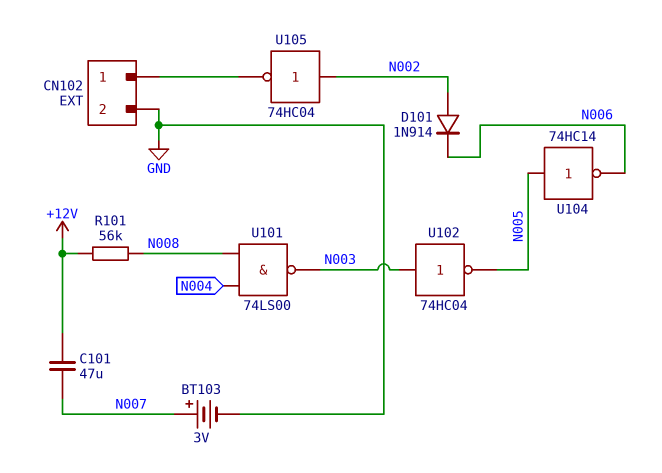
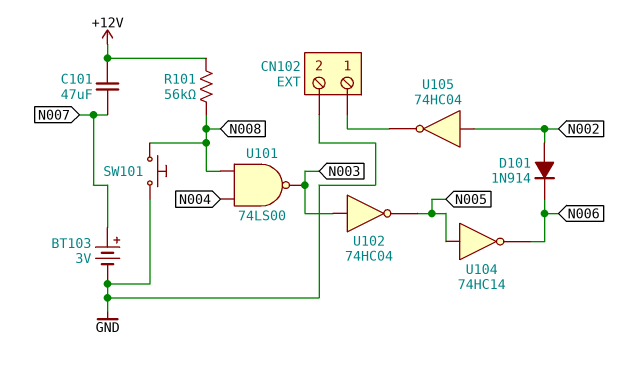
SW101: none -> button (GND, N008)

